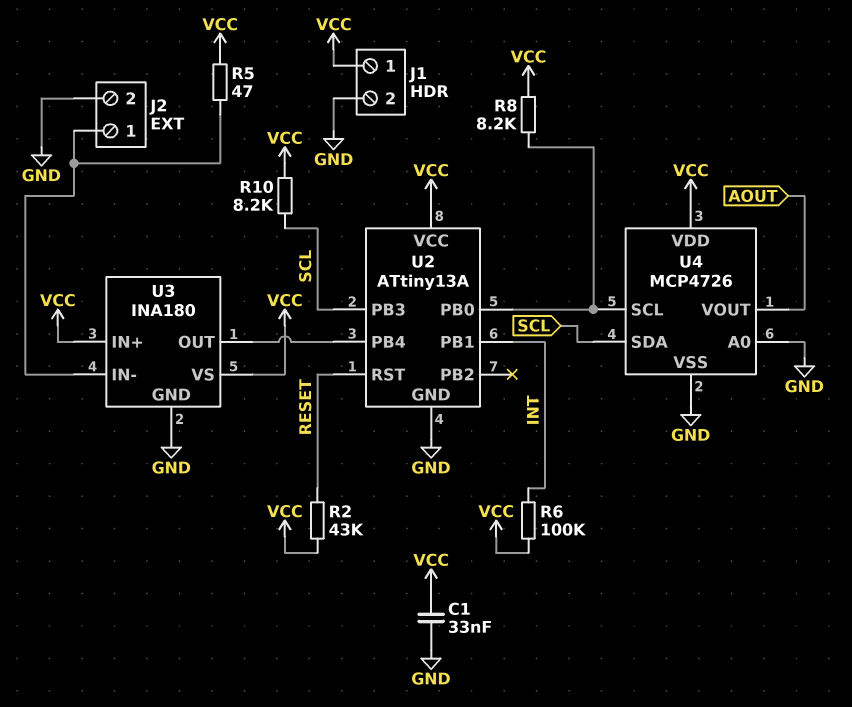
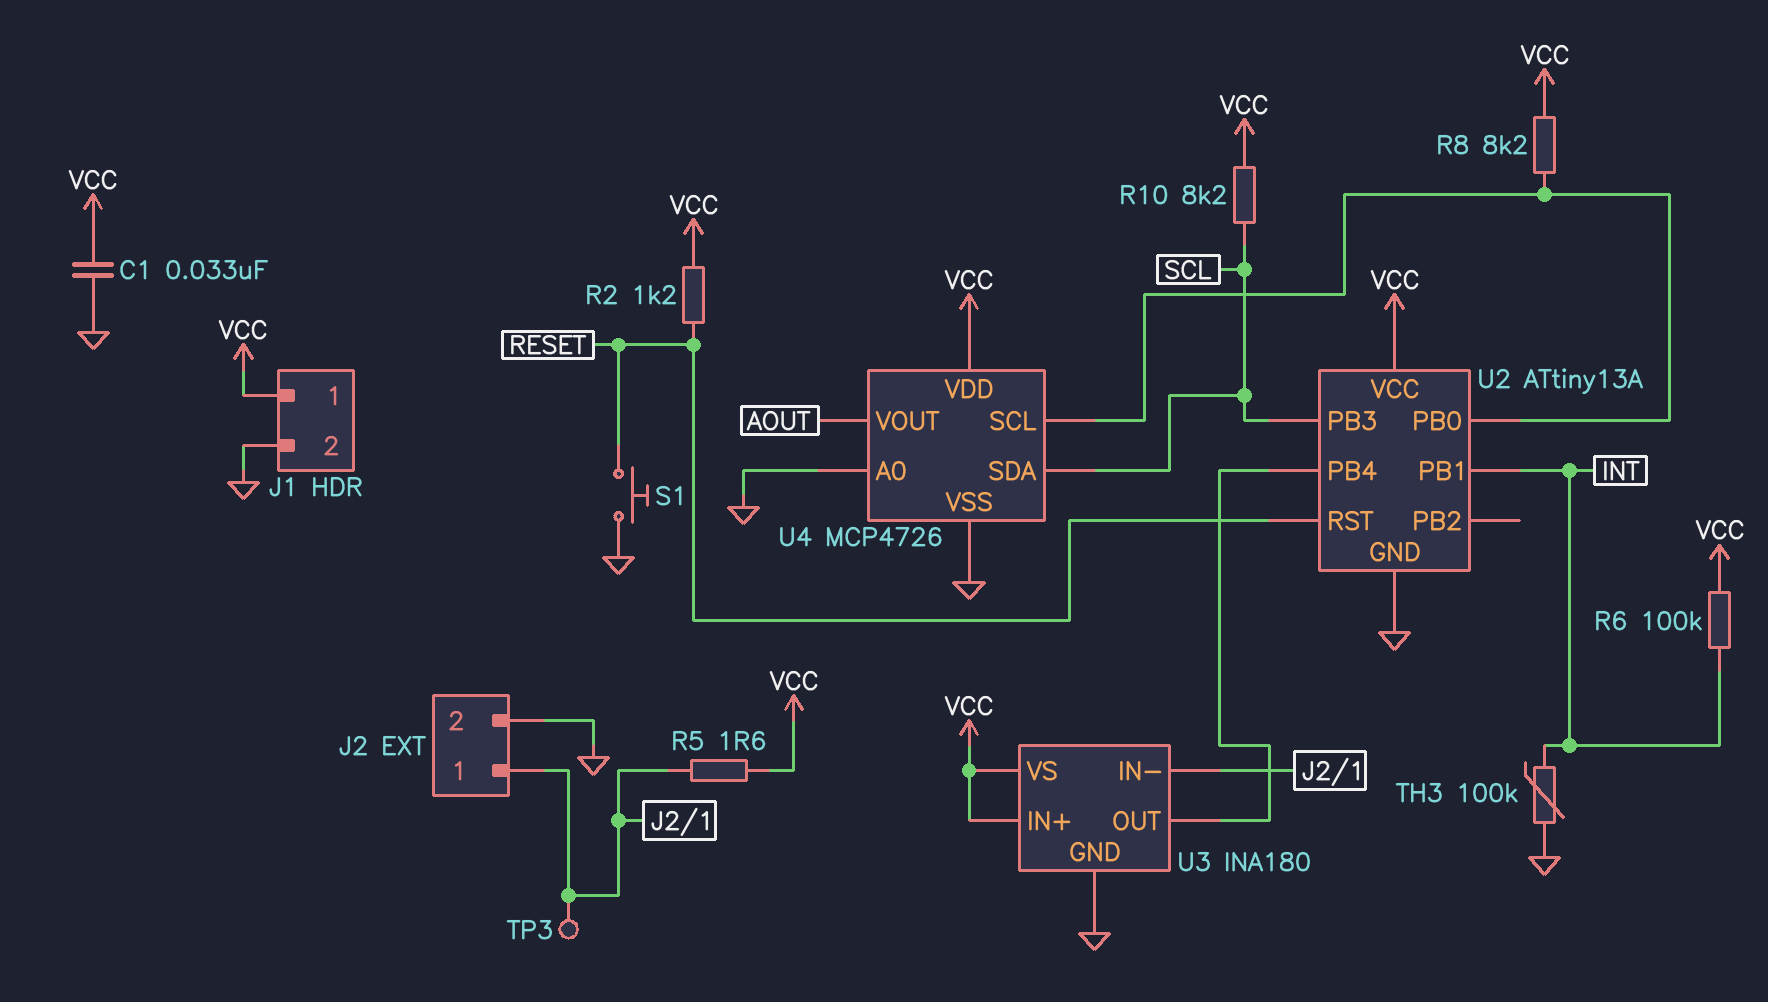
R2: 43k (RESET, VCC) -> 1.2k (RESET, VCC)
R5: 47 (J2/1, VCC) -> 1.6 (J2/1, VCC)
S1: none -> button (GND, RESET)
TH3: none -> 100k (GND, INT)
TP3: none -> test point (J2/1)

